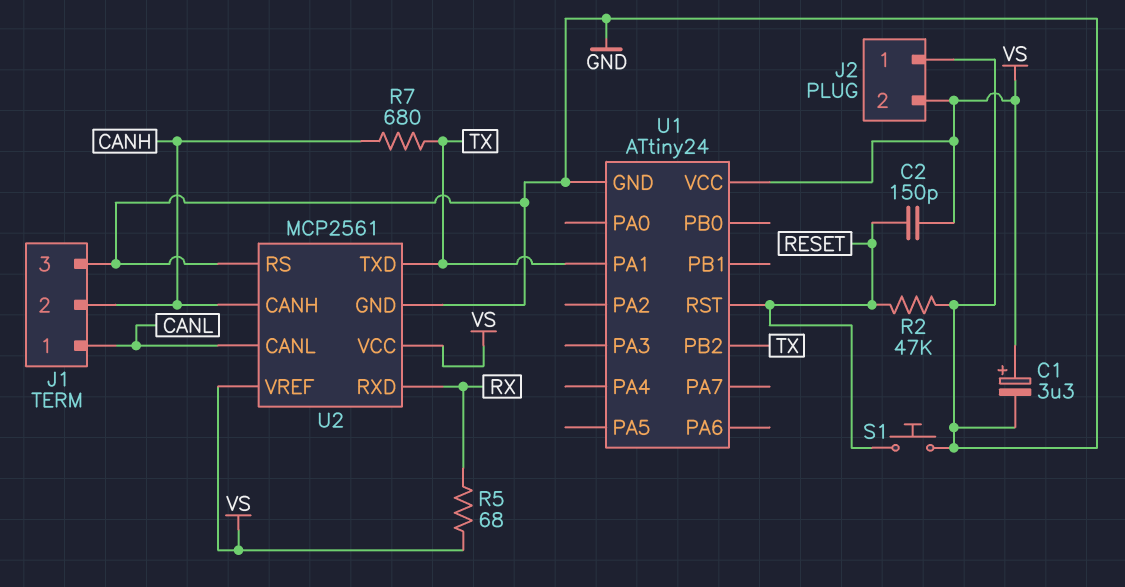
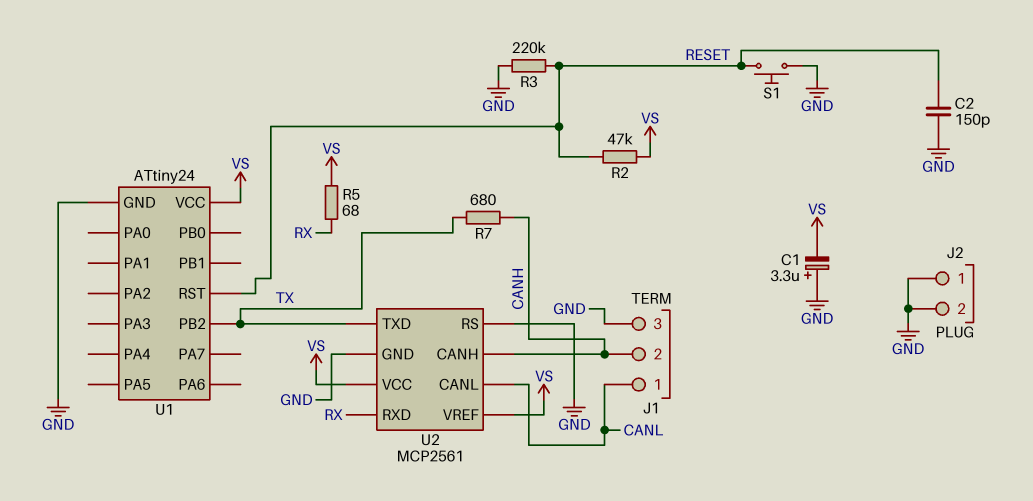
C1: 3.3uF (plus VS, minus GND) -> 3.3uF (plus GND, minus VS)
C2: 150pF (RESET, VS) -> 150pF (GND, RESET)
J2 pin 2: VS -> GND
R2: 47k (GND, RESET) -> 47k (RESET, VS)
R3: none -> 220k (GND, RESET)
U1 pin PA1: TX -> none

